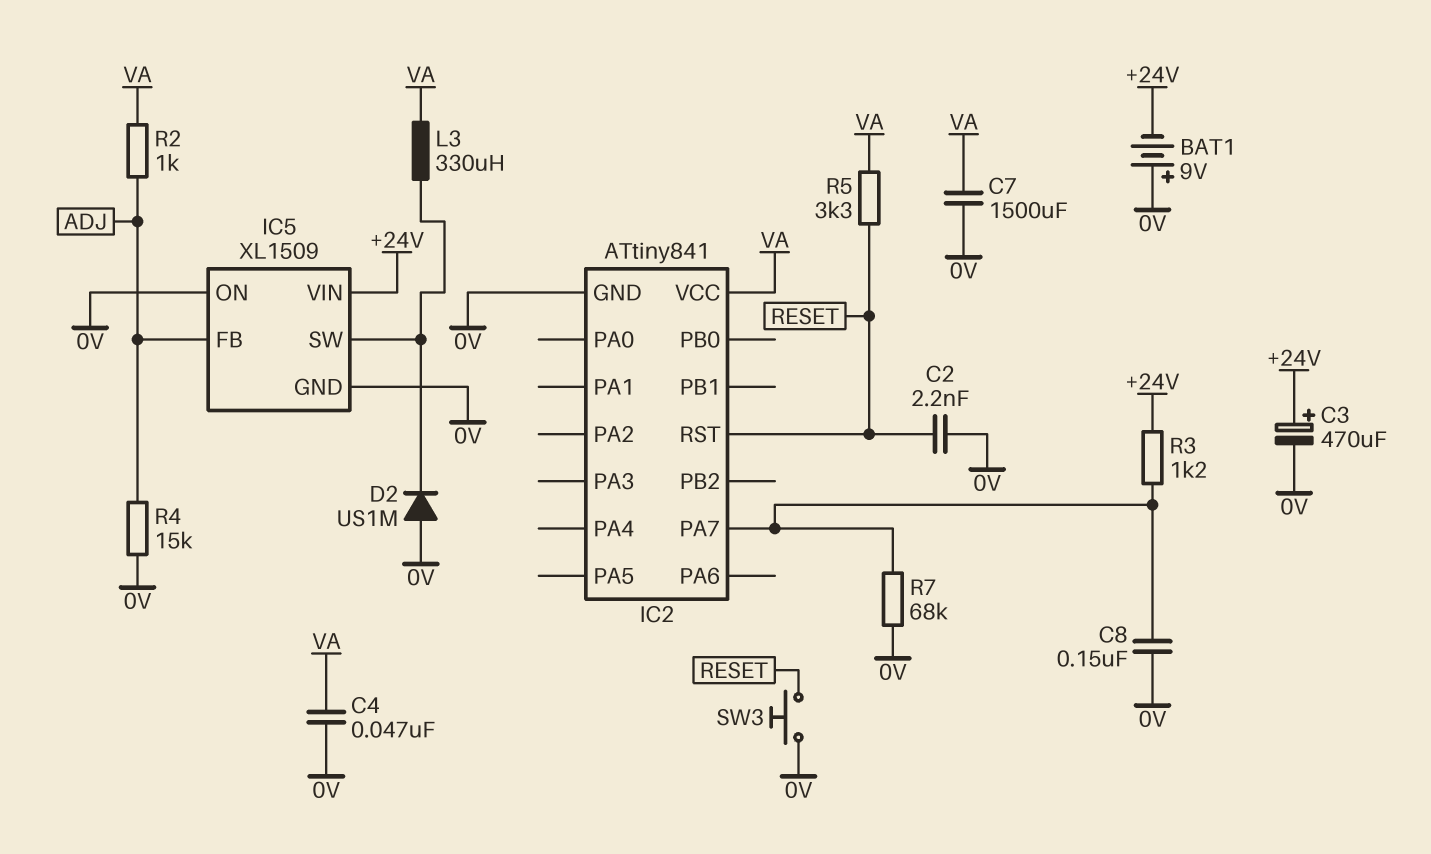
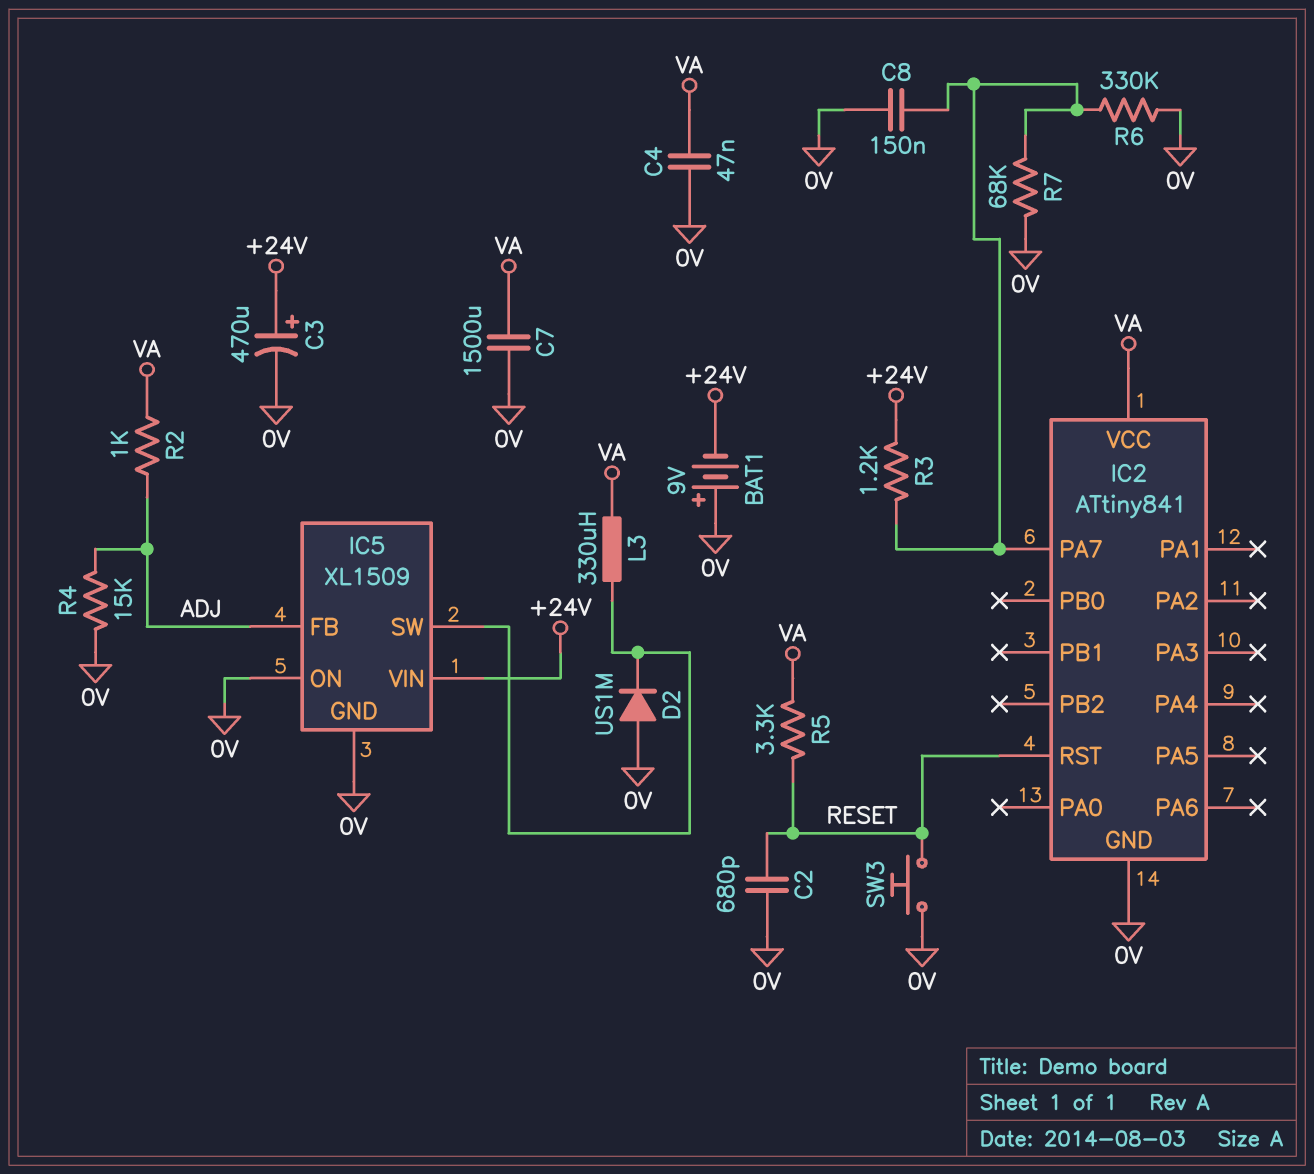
C2: 2.2nF (0V, RESET) -> 680pF (0V, RESET)
R6: none -> 330k (0V, IC2/PA7)

